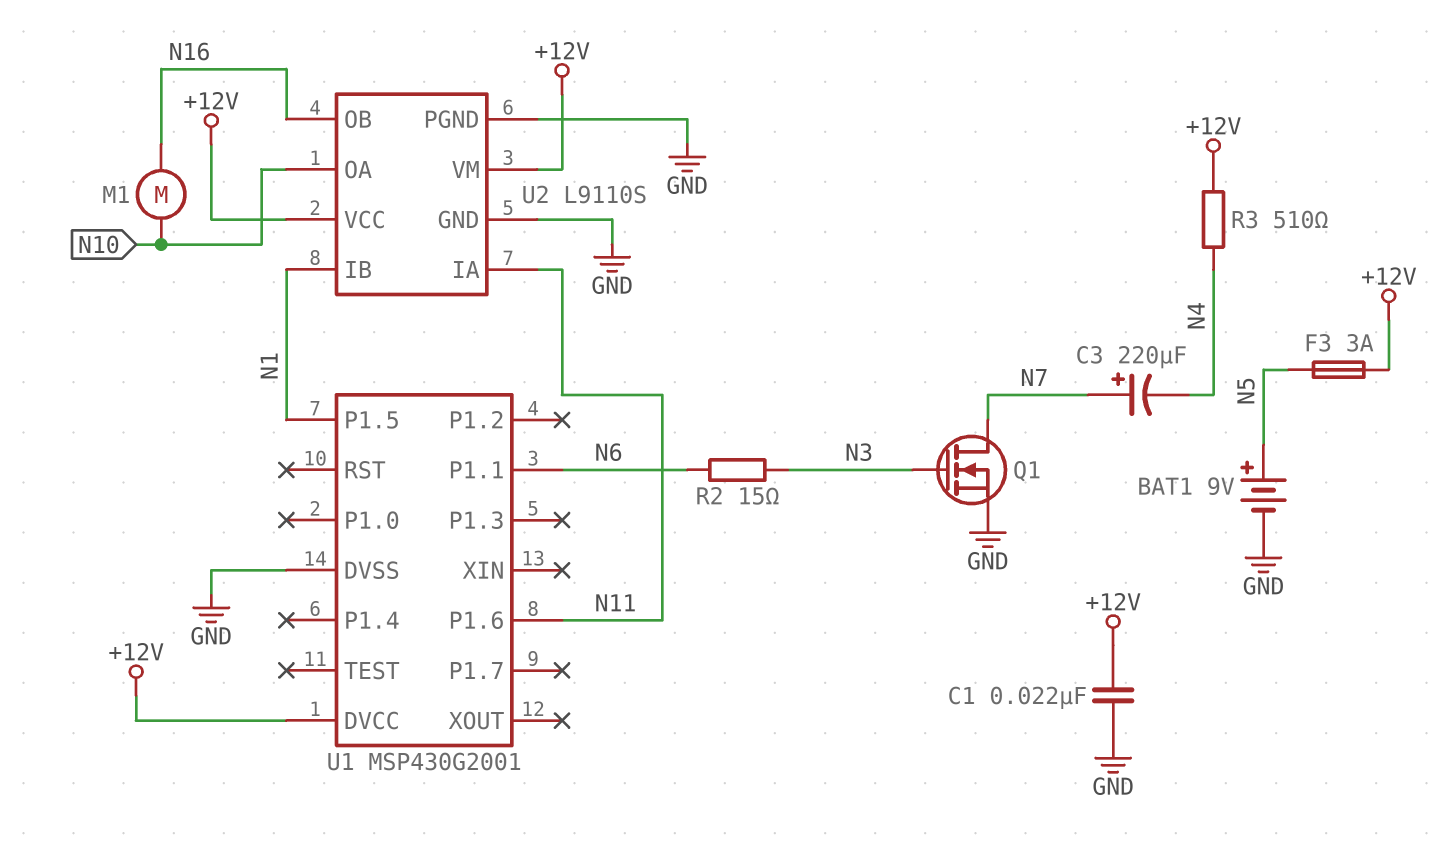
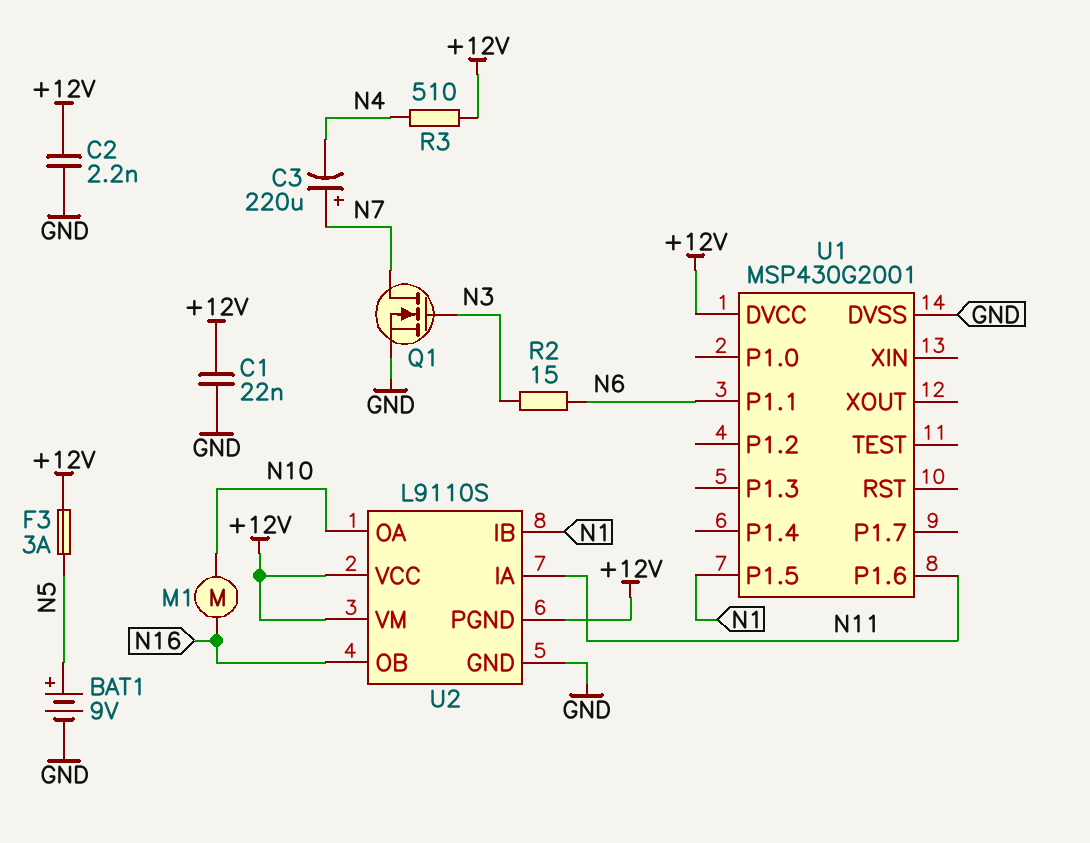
C2: none -> 2.2nF (+12V, GND)
U2 pin PGND: GND -> +12V

